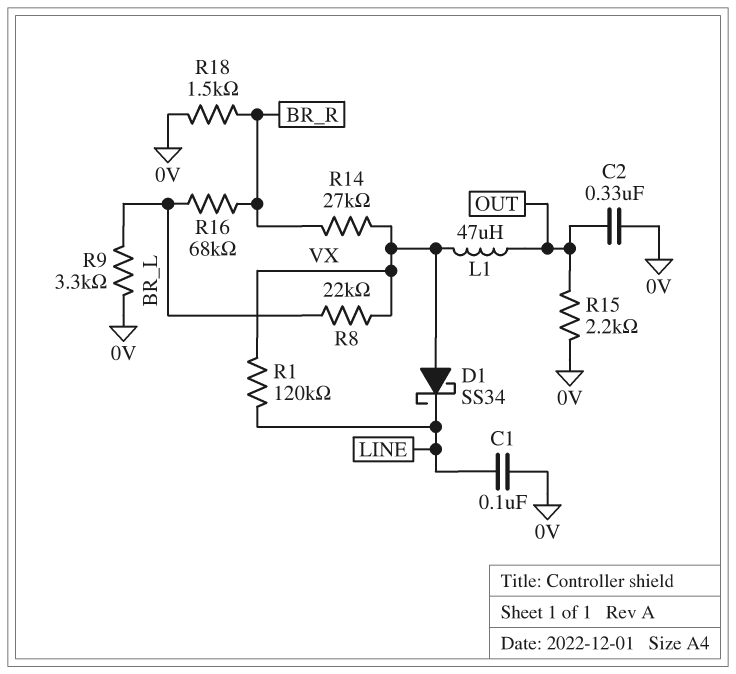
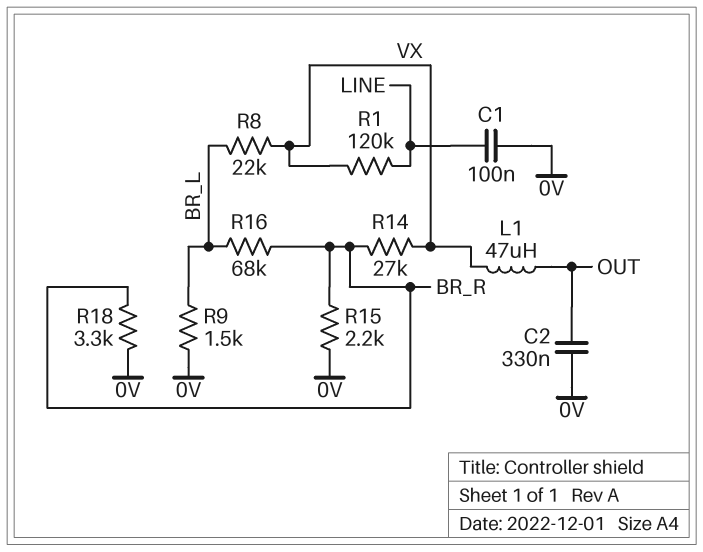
D1: schottky SS34 (A VX, K LINE) -> none
R9: 3.3k (0V, BR_L) -> 1.5k (0V, BR_L)
R15: 2.2k (0V, OUT) -> 2.2k (0V, BR_R)
R18: 1.5k (0V, BR_R) -> 3.3k (0V, BR_R)

